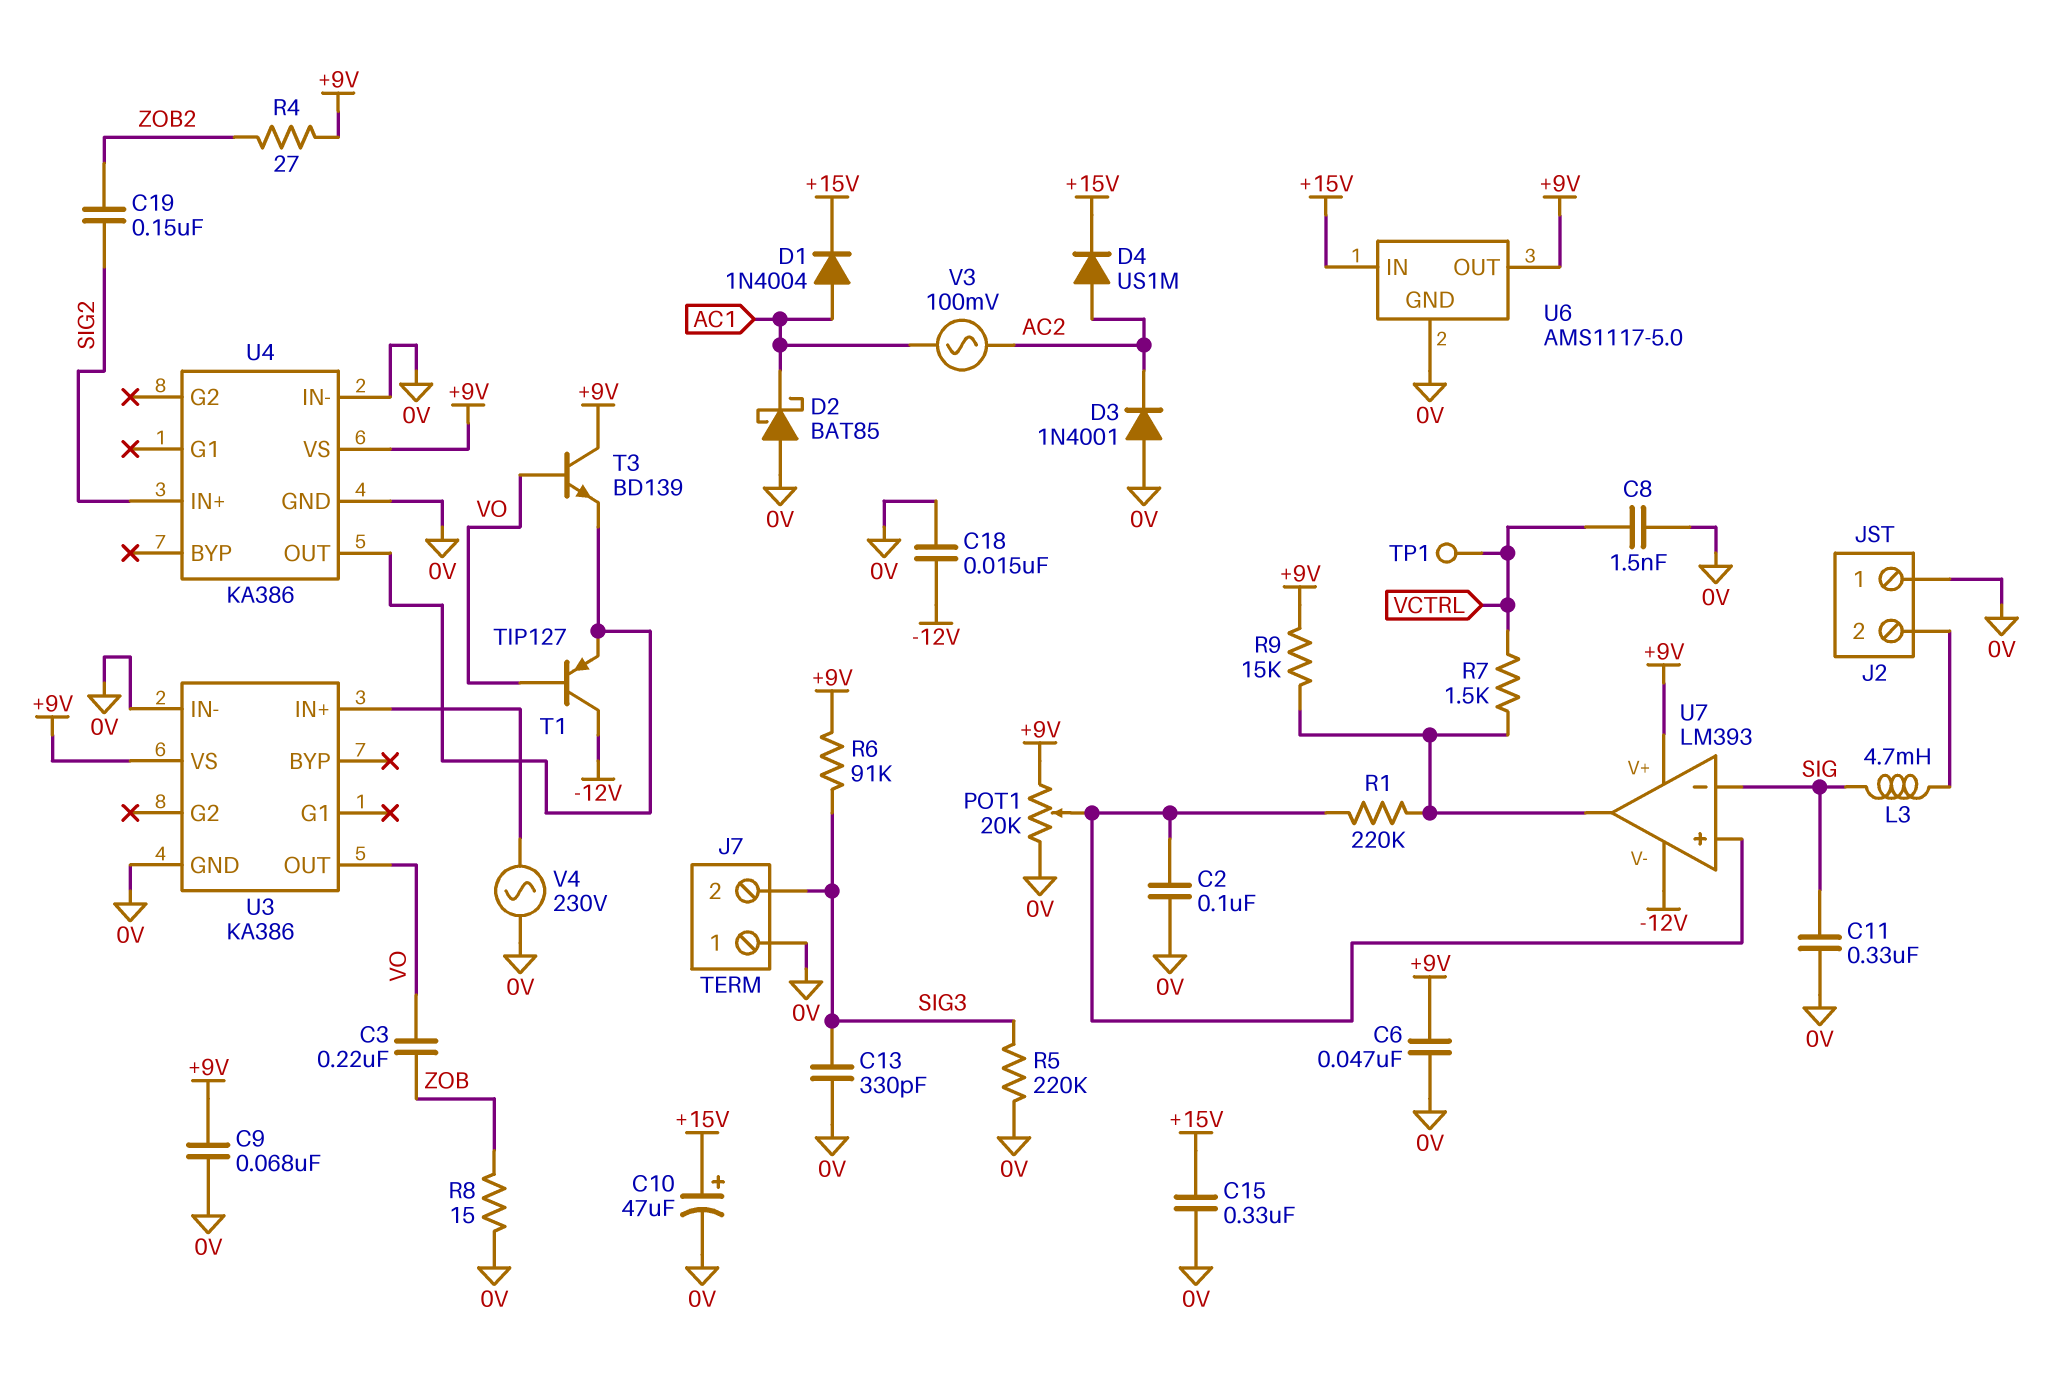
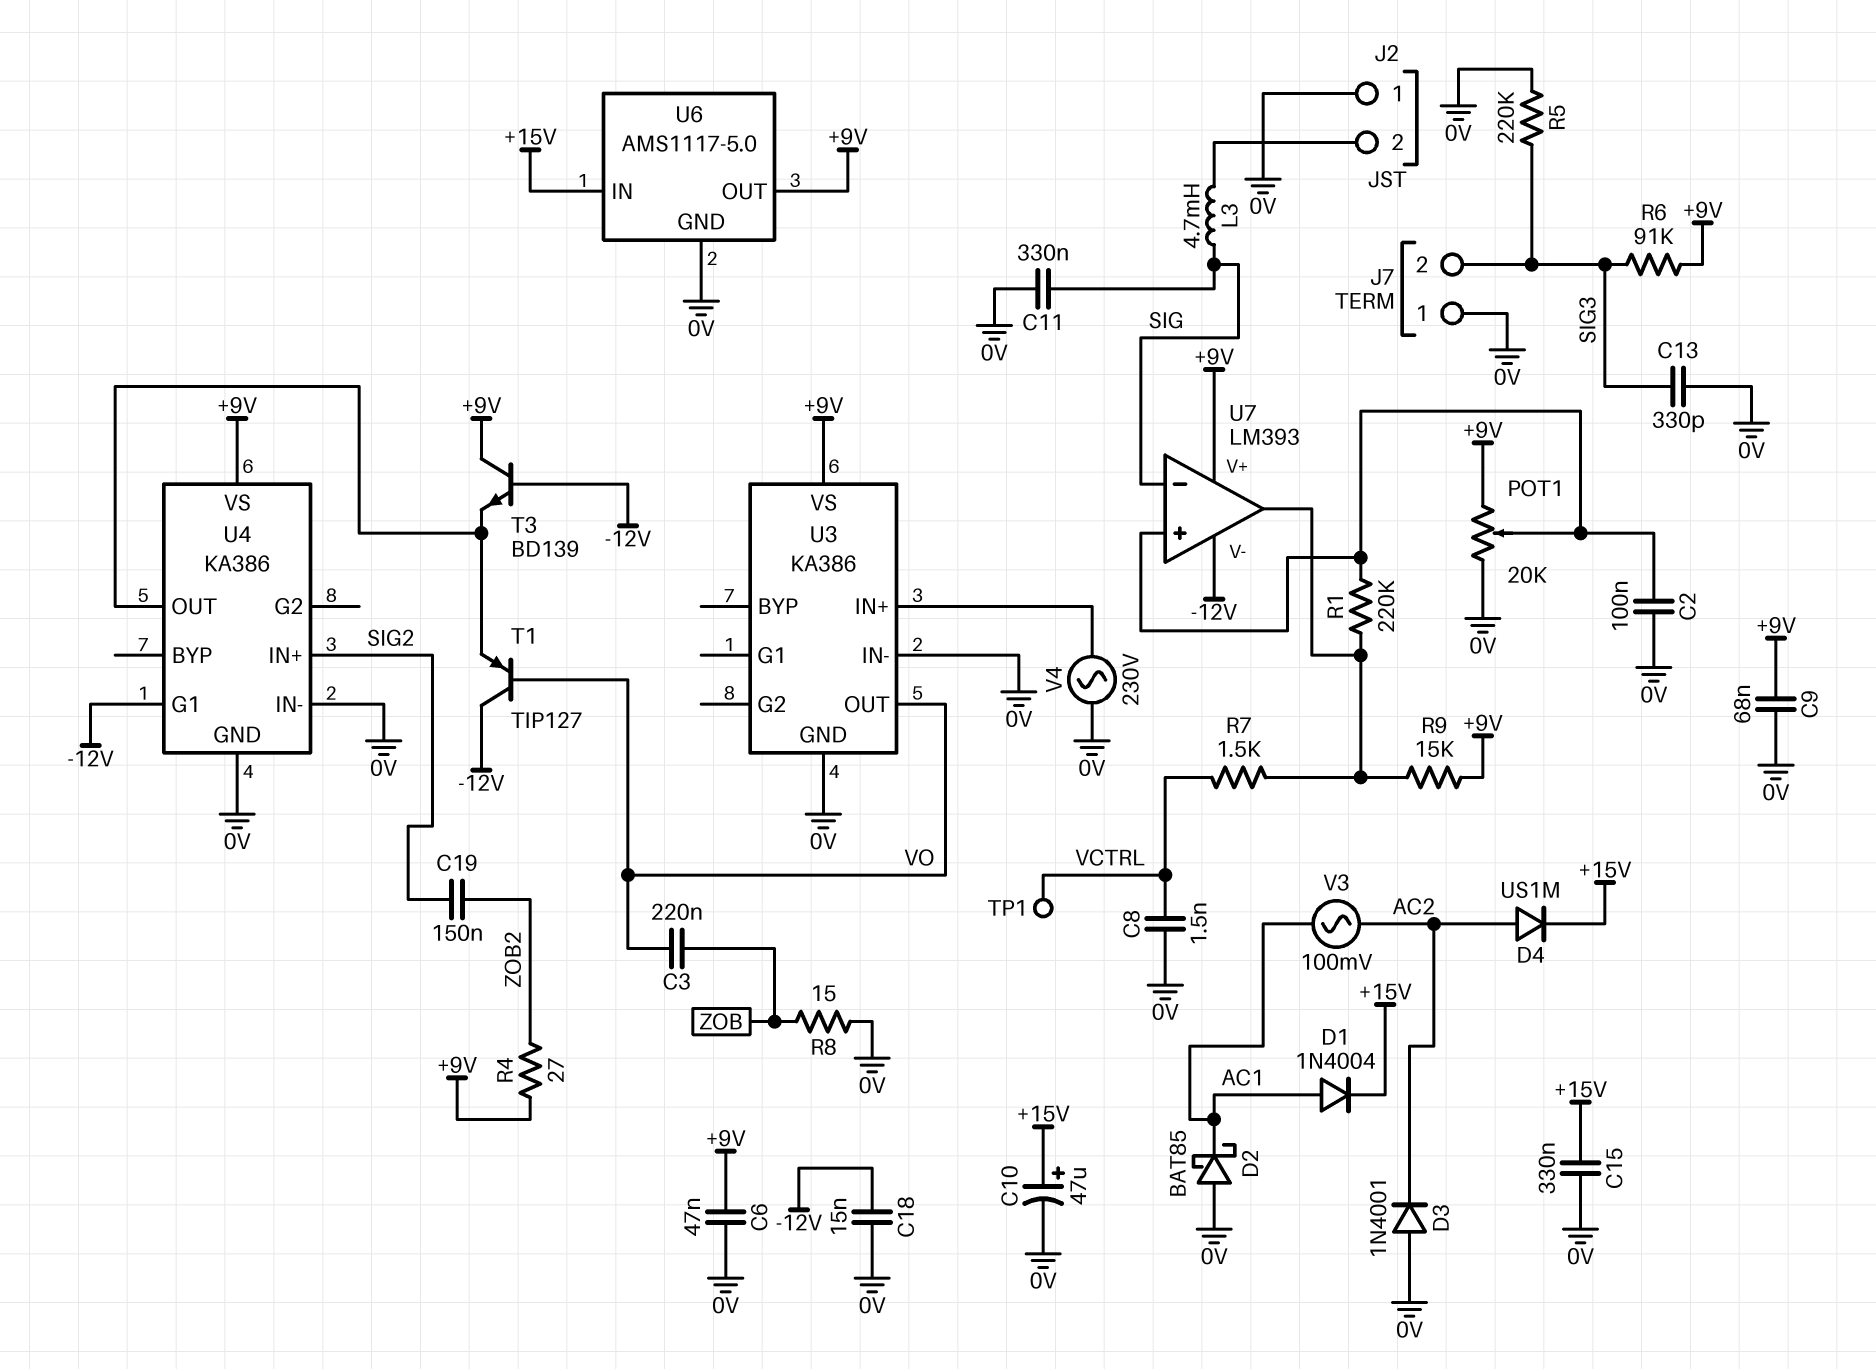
T3: NPN BD139 (B VO, C +9V, E U4/OUT) -> NPN BD139 (B -12V, C +9V, E U4/OUT)
U4 pin G1: none -> -12V

